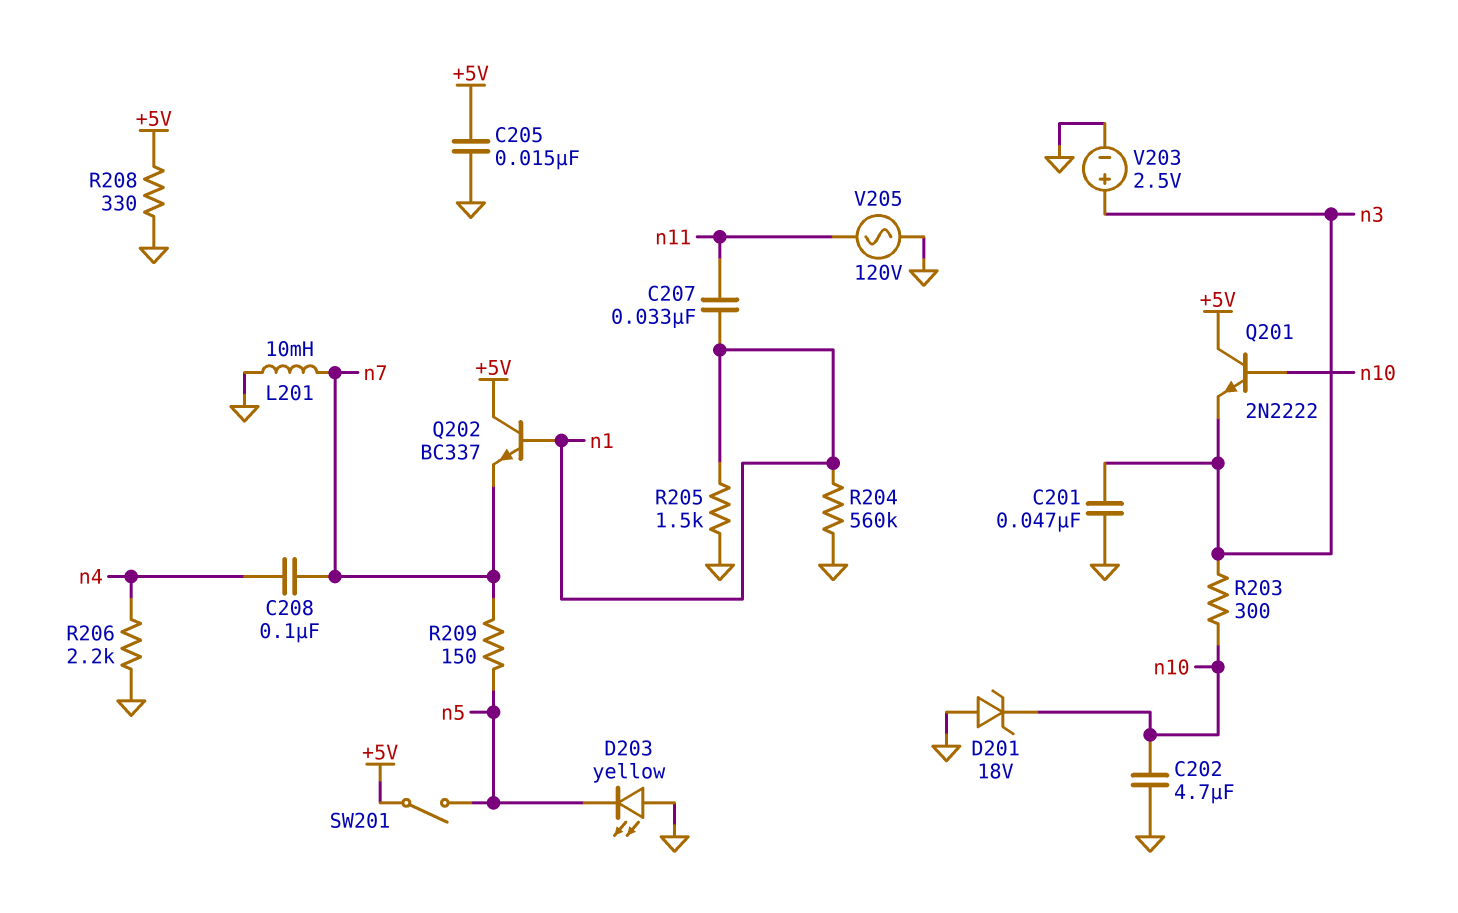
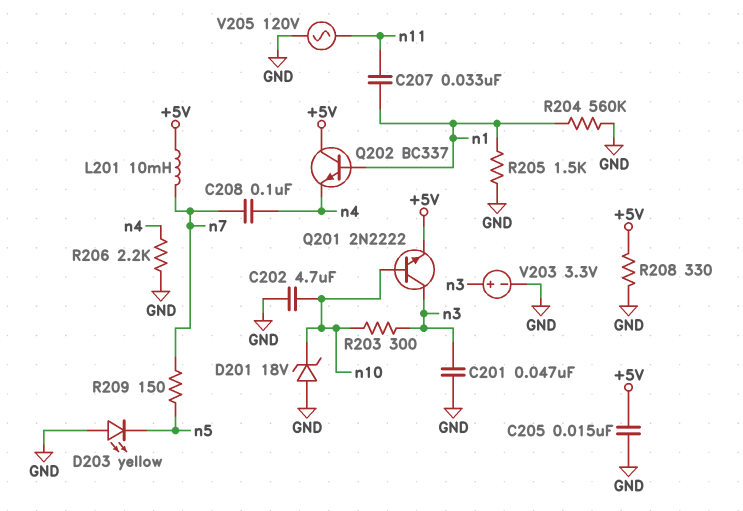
L201: 10mH (GND, n7) -> 10mH (+5V, n7)
Q201: NPN 2N2222 (B n10, C +5V, E n3) -> NPN 2N2222 (B n10, C n3, E +5V)
Q202: NPN BC337 (B n1, C +5V, E n7) -> NPN BC337 (B n1, C +5V, E n4)
SW201: switch (+5V, n5) -> none
V203: 2.5V (plus n3, minus GND) -> 3.3V (plus n3, minus GND)

